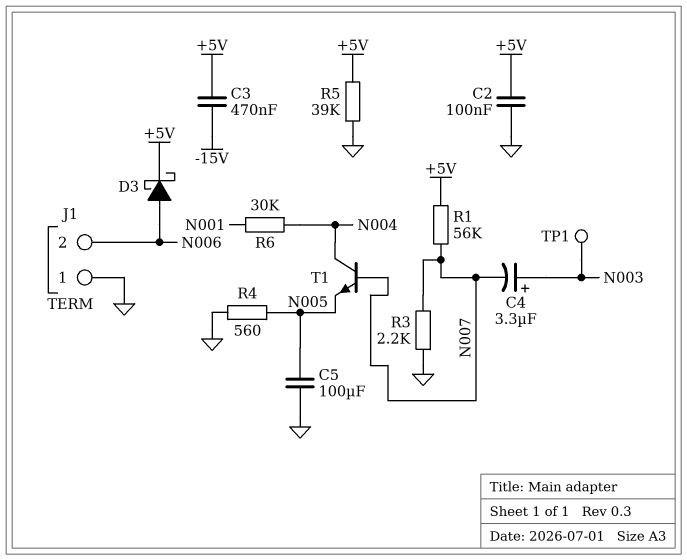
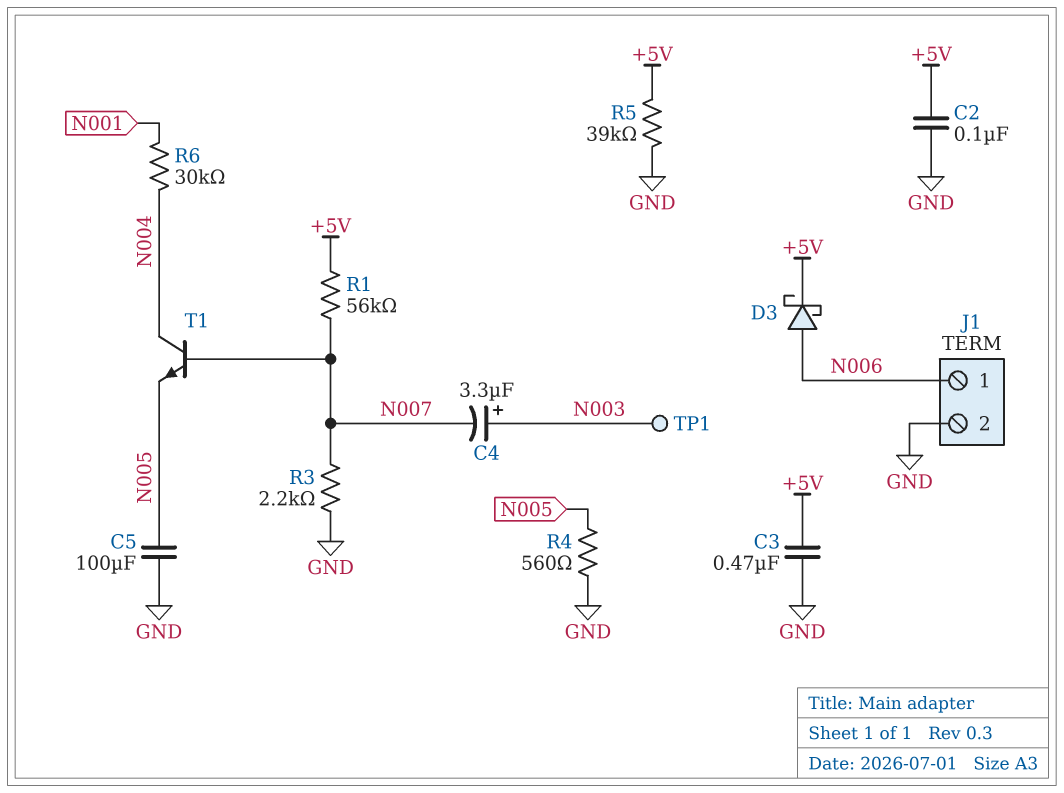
C3: 470nF (+5V, -15V) -> 470nF (+5V, GND)
J1 pin 1: GND -> N006
J1 pin 2: N006 -> GND

